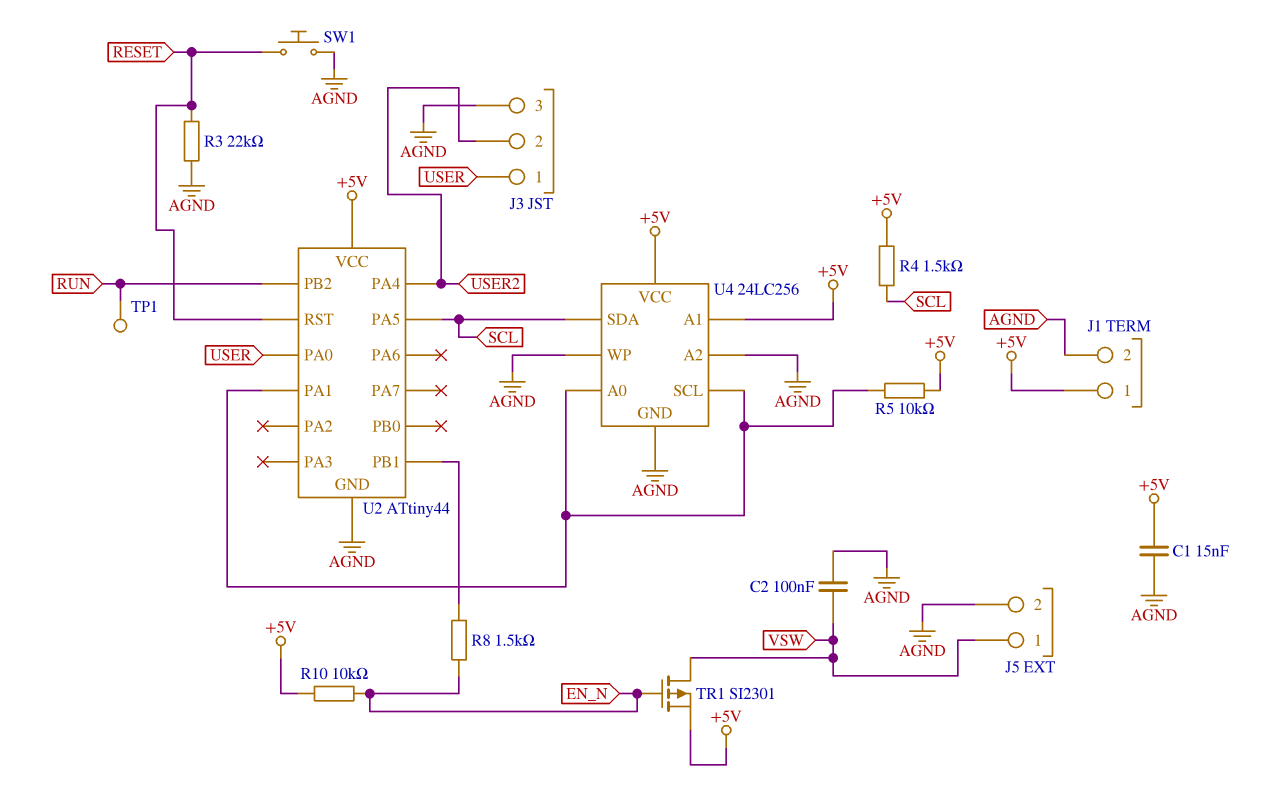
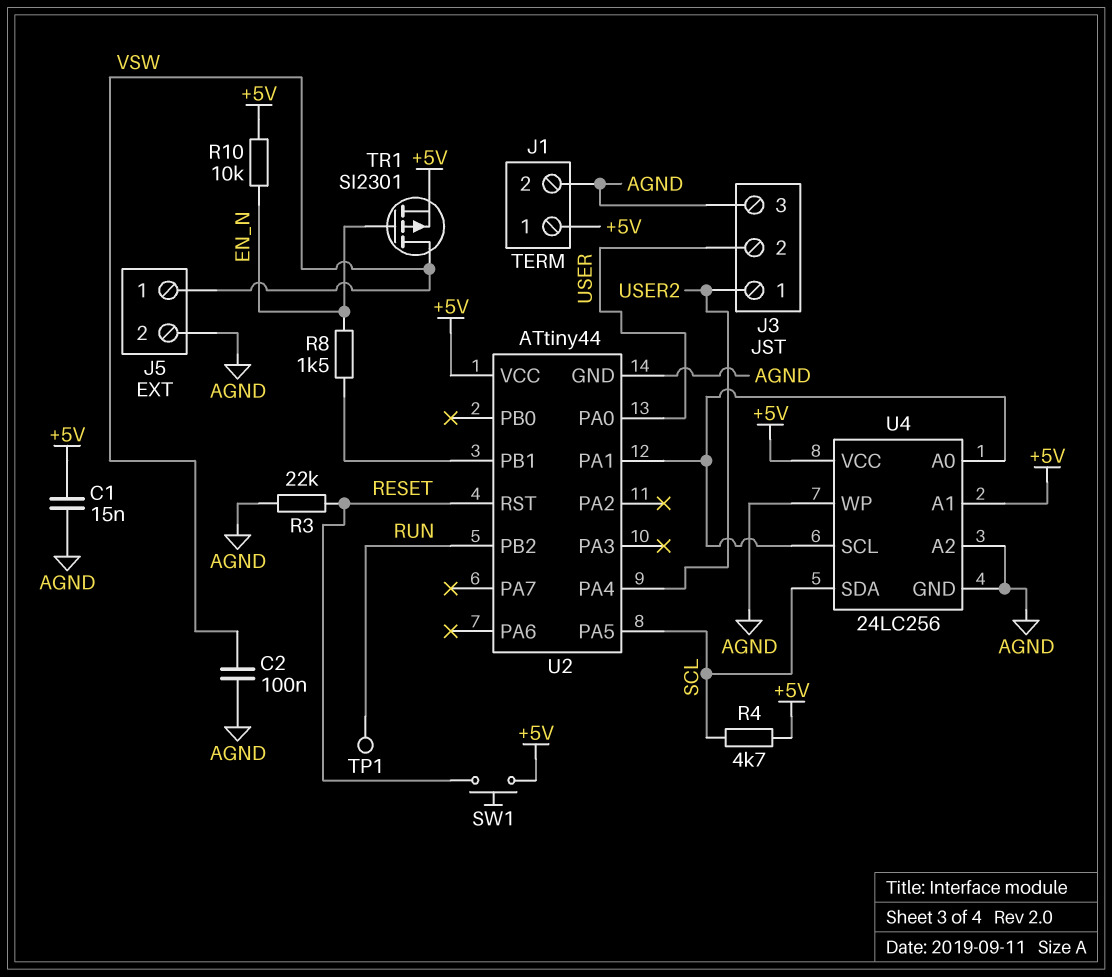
J3 pin 1: USER -> USER2
J3 pin 2: USER2 -> USER
R4: 1.5k (+5V, SCL) -> 4.7k (+5V, SCL)
R5: 10k (+5V, U2/PA1) -> none
SW1: button (AGND, RESET) -> button (+5V, RESET)

